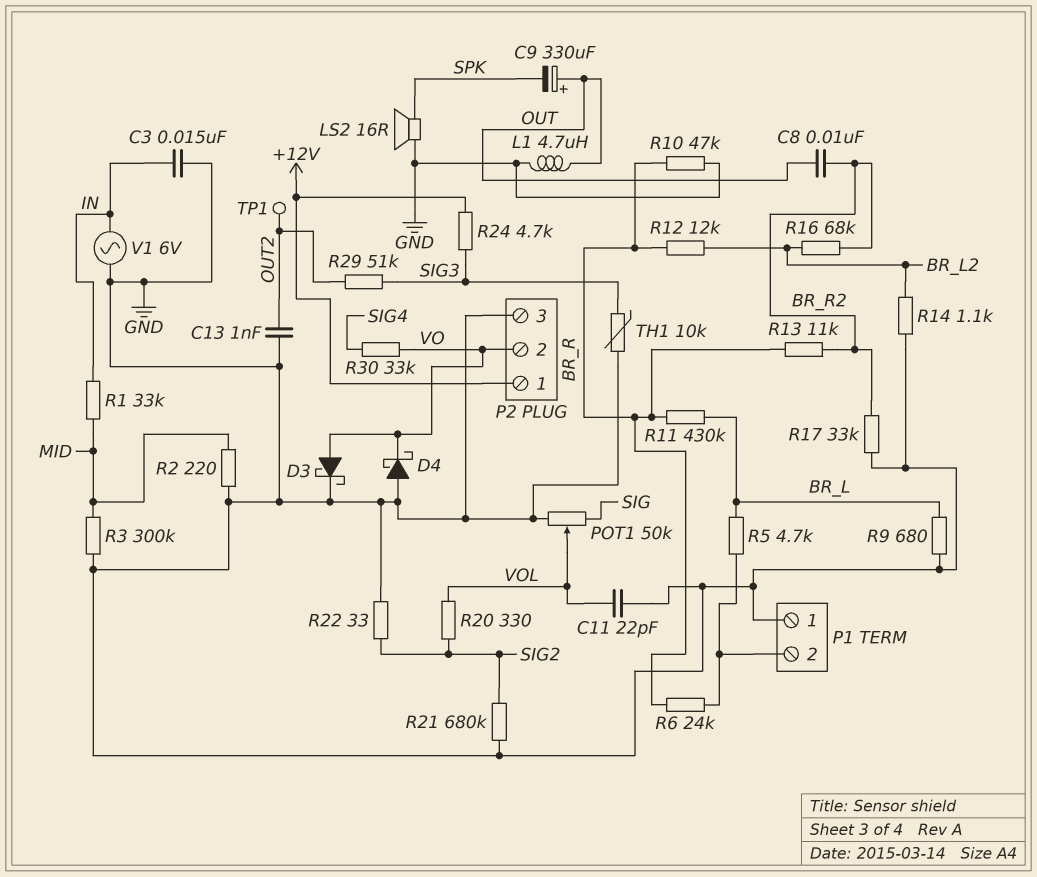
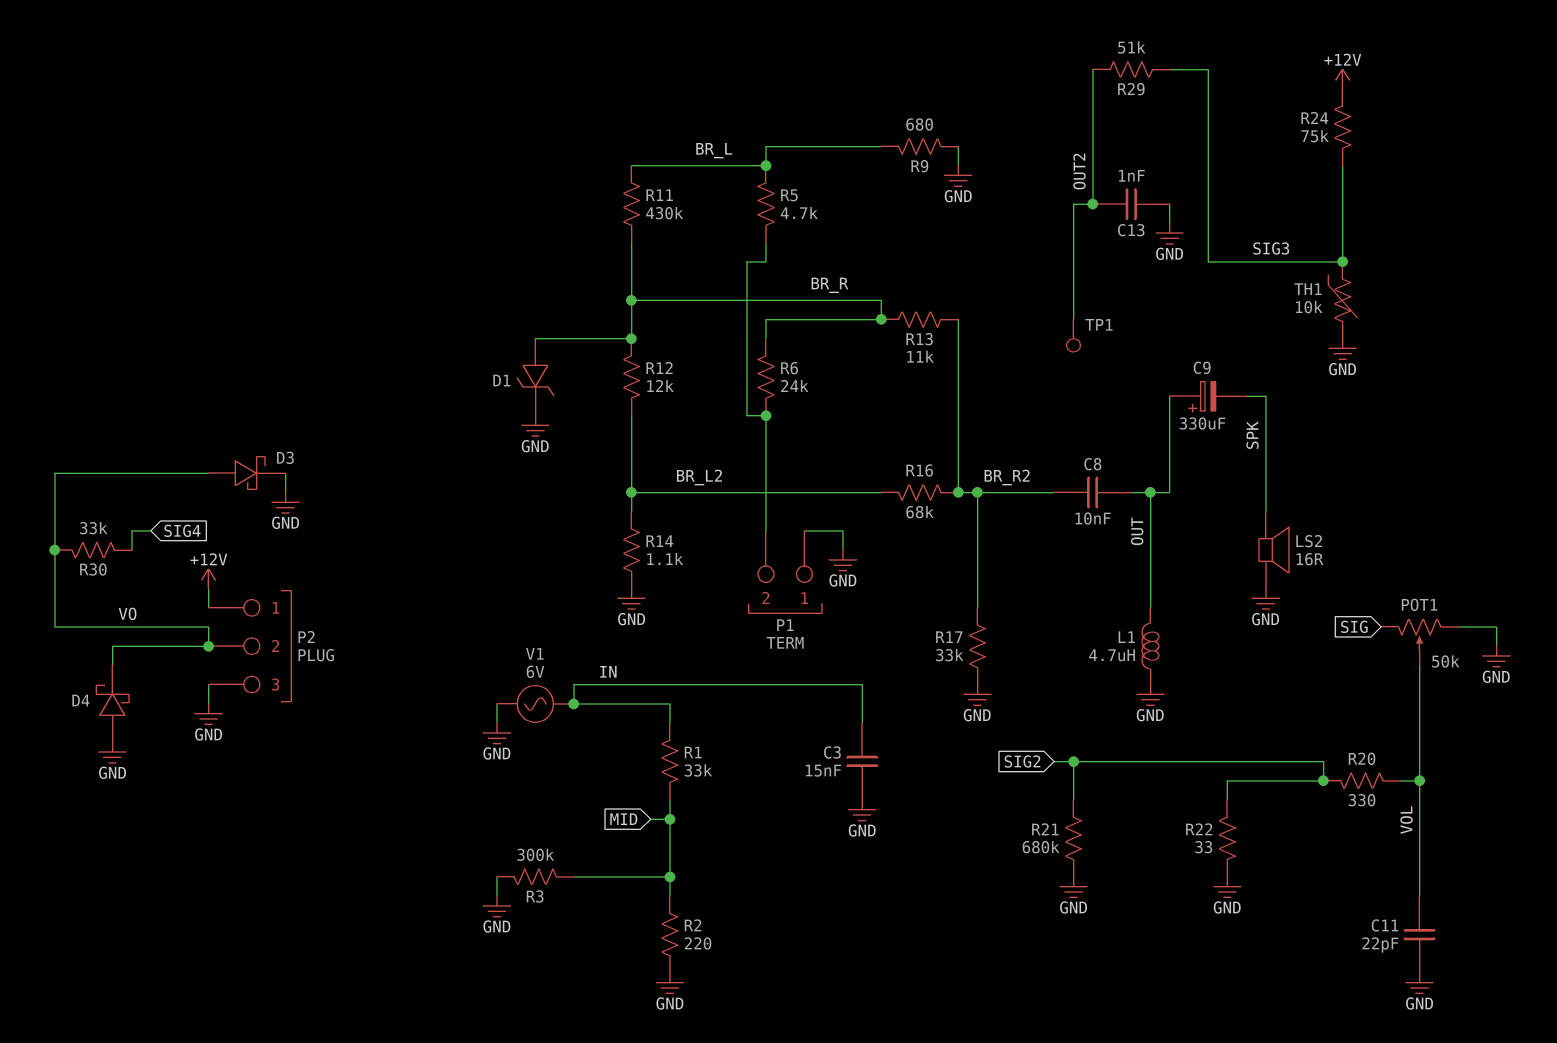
D1: none -> zener (A BR_R, K GND)
R10: 47k (BR_R, GND) -> none
R24: 4.7k (+12V, SIG3) -> 75k (+12V, SIG3)

